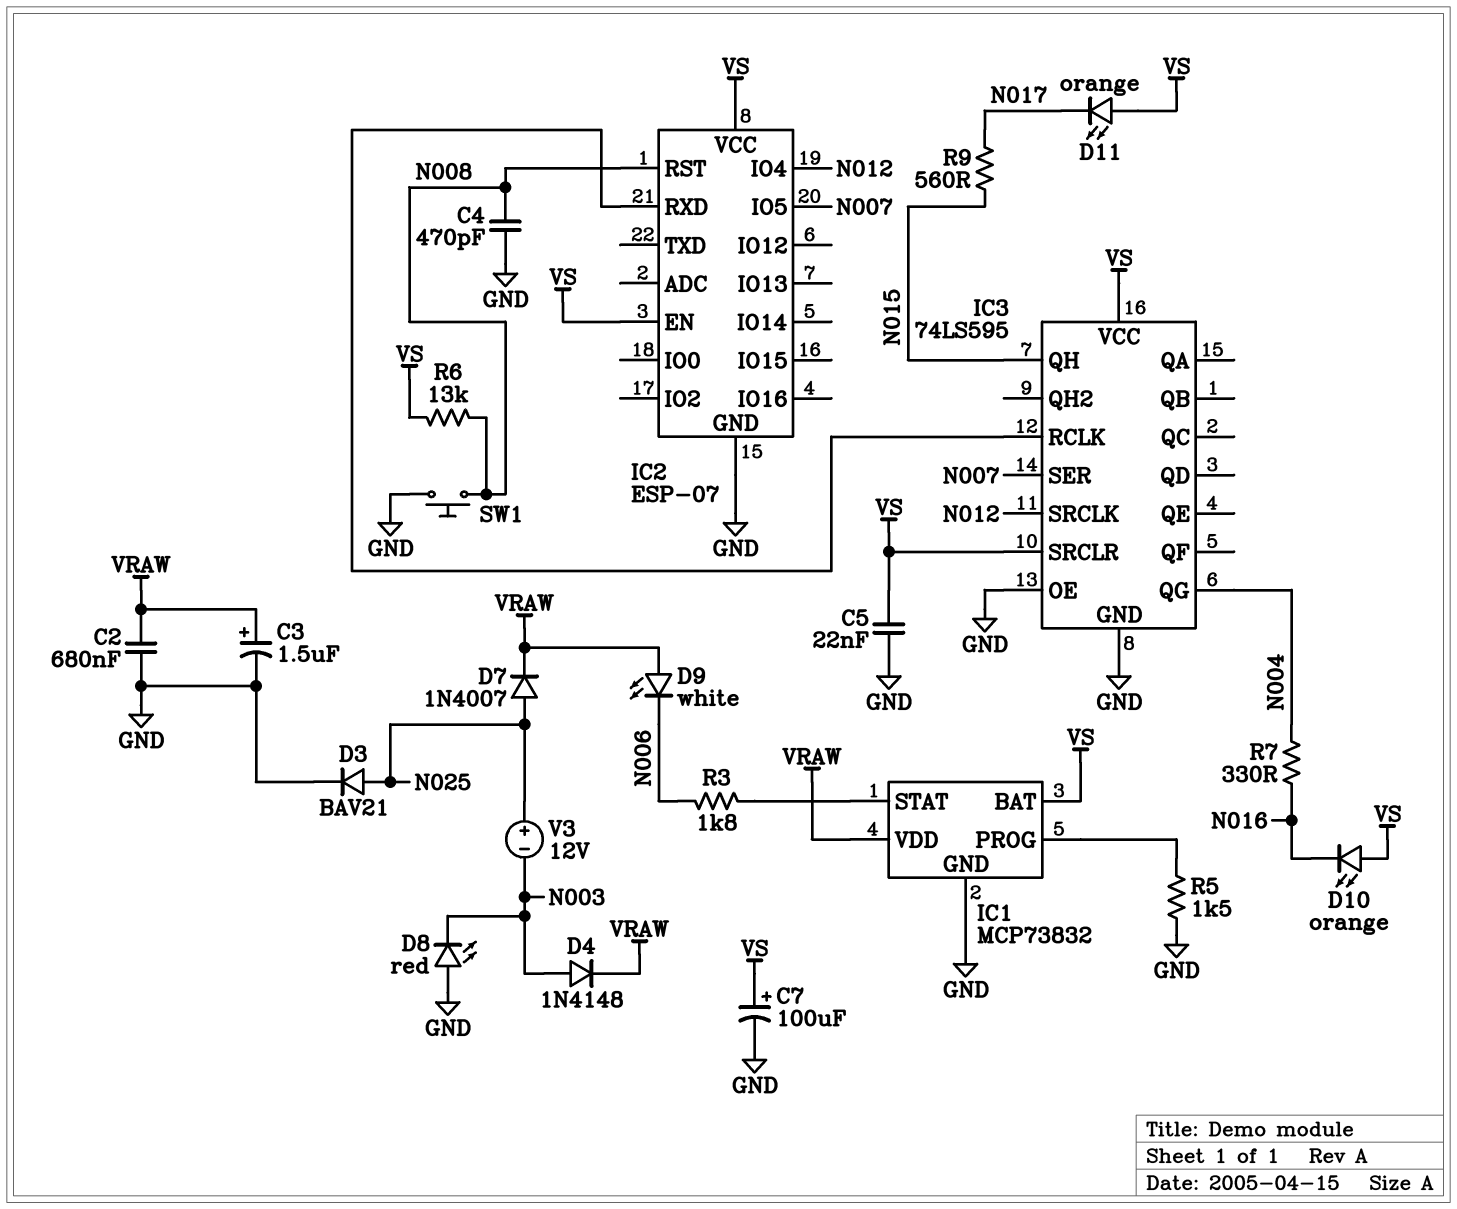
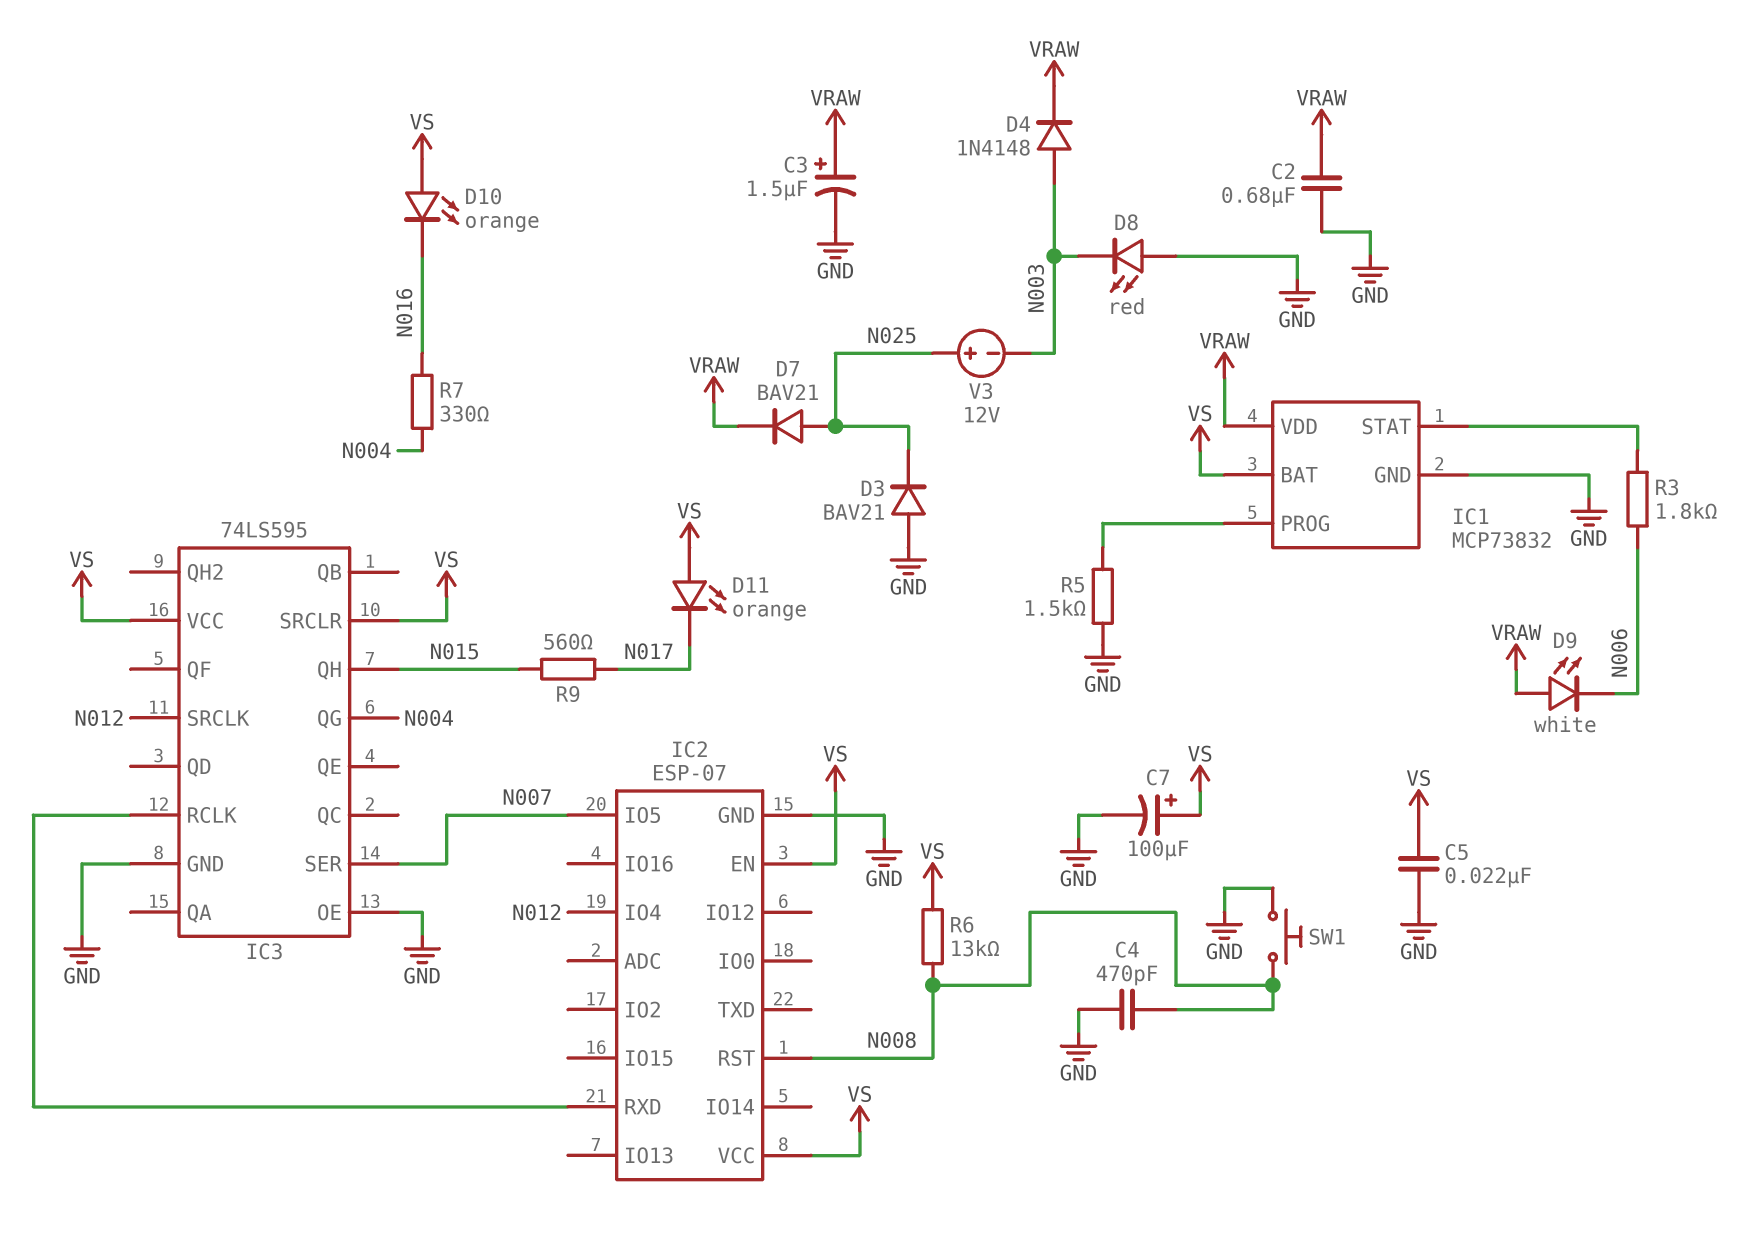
D3: diode BAV21 (A N025, K GND) -> diode BAV21 (A GND, K N025)
D7: diode 1N4007 (A N025, K VRAW) -> diode BAV21 (A N025, K VRAW)

